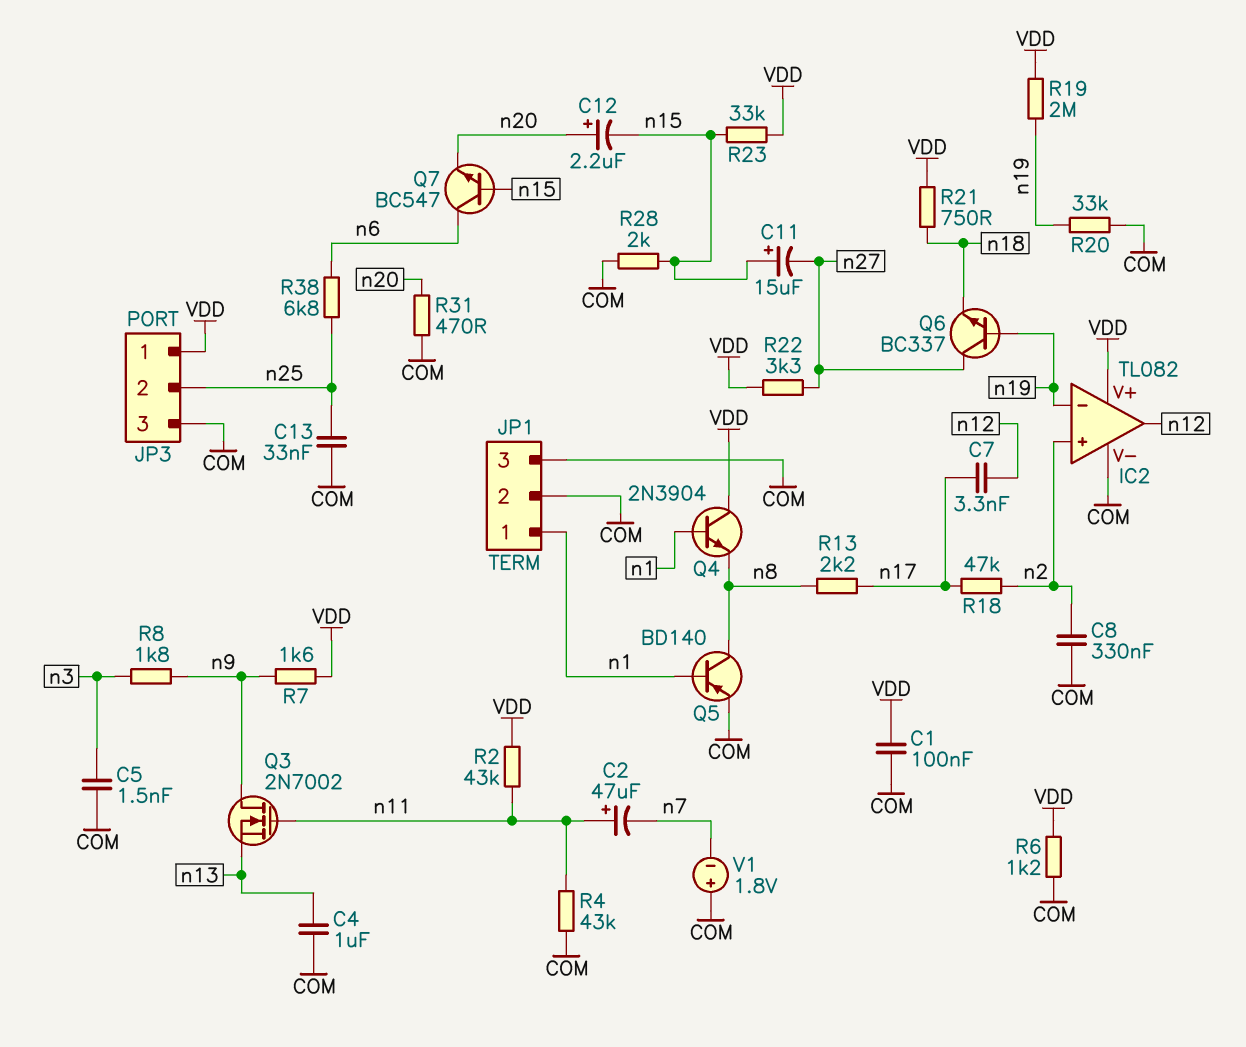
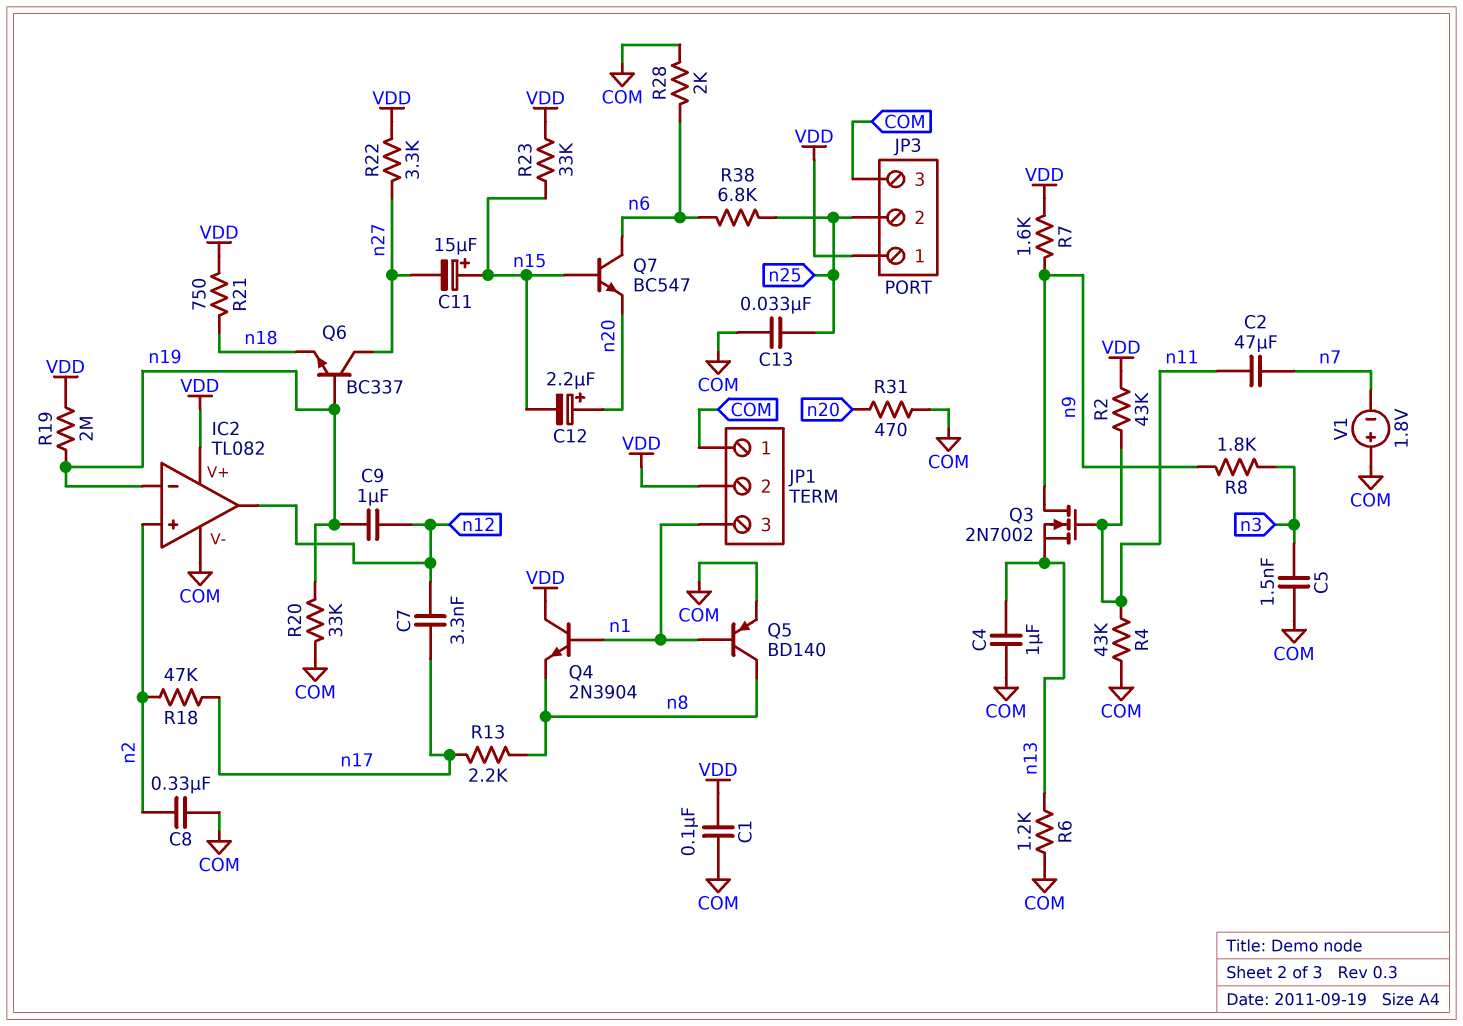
C2: 47uF (plus n11, minus n7) -> 47uF (n7, n11)
C9: none -> 1uF (n12, n19)
JP1 pin 1: n1 -> COM
JP1 pin 2: COM -> VDD
JP1 pin 3: COM -> n1
R6: 1.2k (COM, VDD) -> 1.2k (COM, n13)
R28: 2k (COM, n15) -> 2k (COM, n6)

